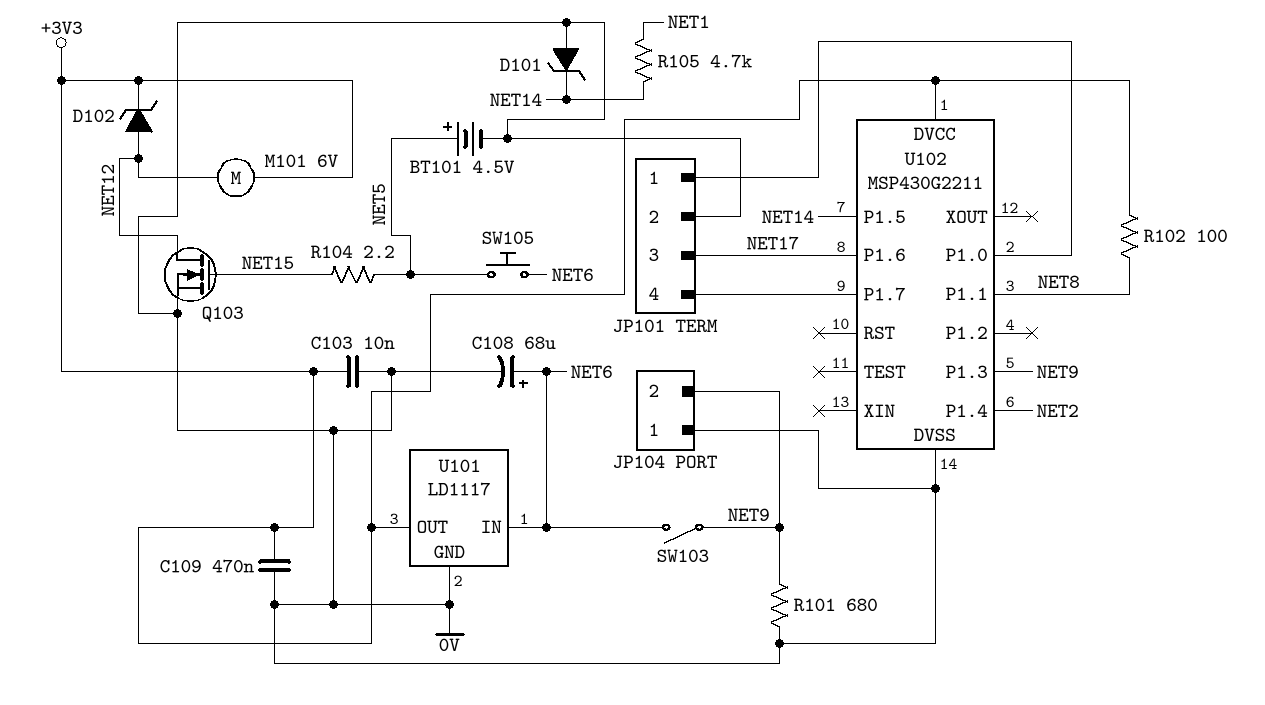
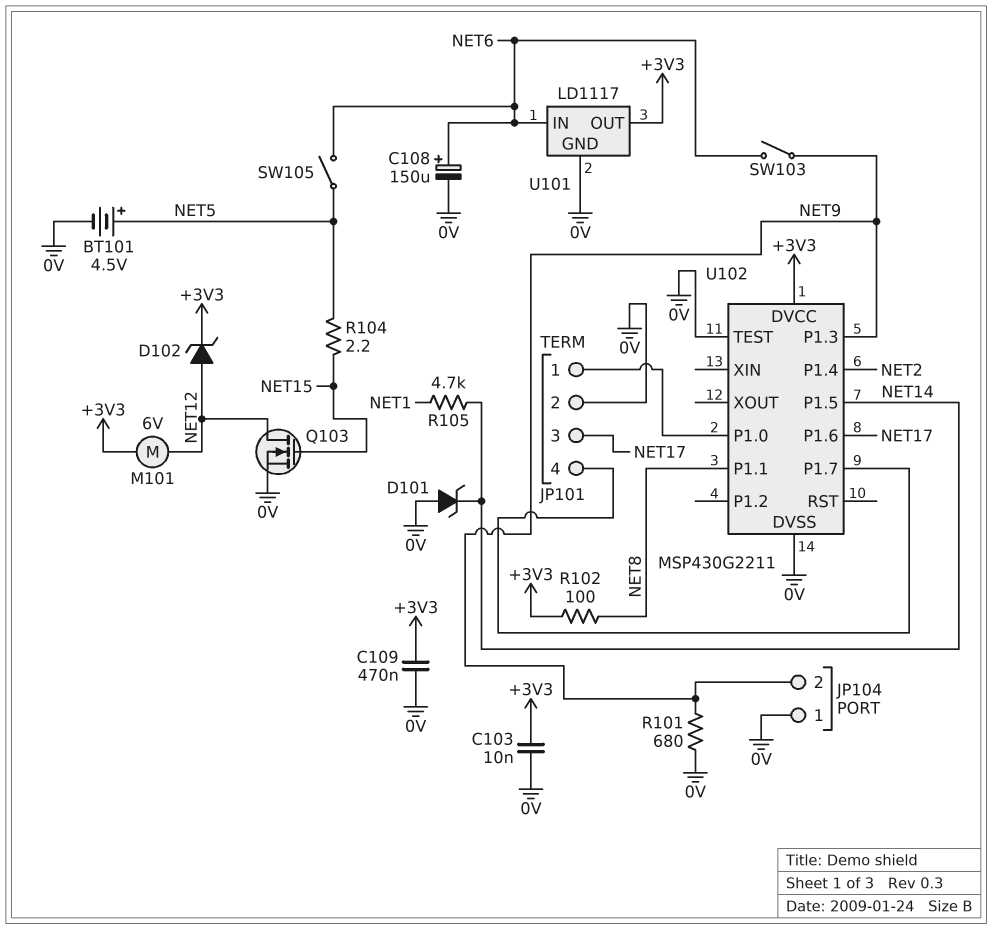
C108: 68uF (plus NET6, minus 0V) -> 150uF (plus NET6, minus 0V)
SW105: button (NET5, NET6) -> switch (NET5, NET6)
U102 pin TEST: none -> 0V

